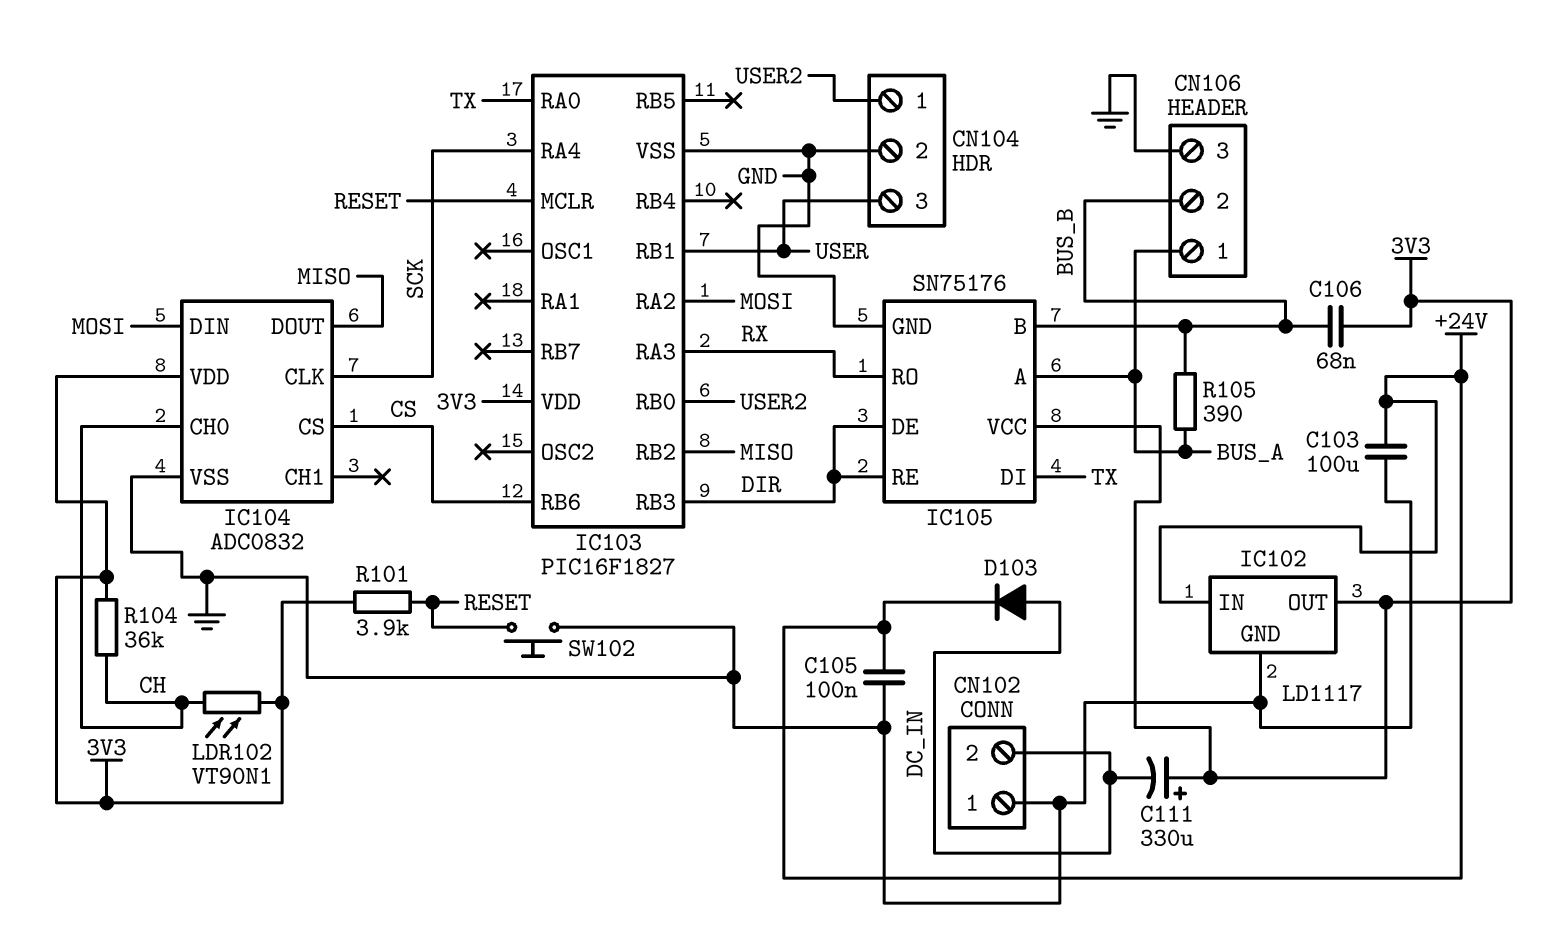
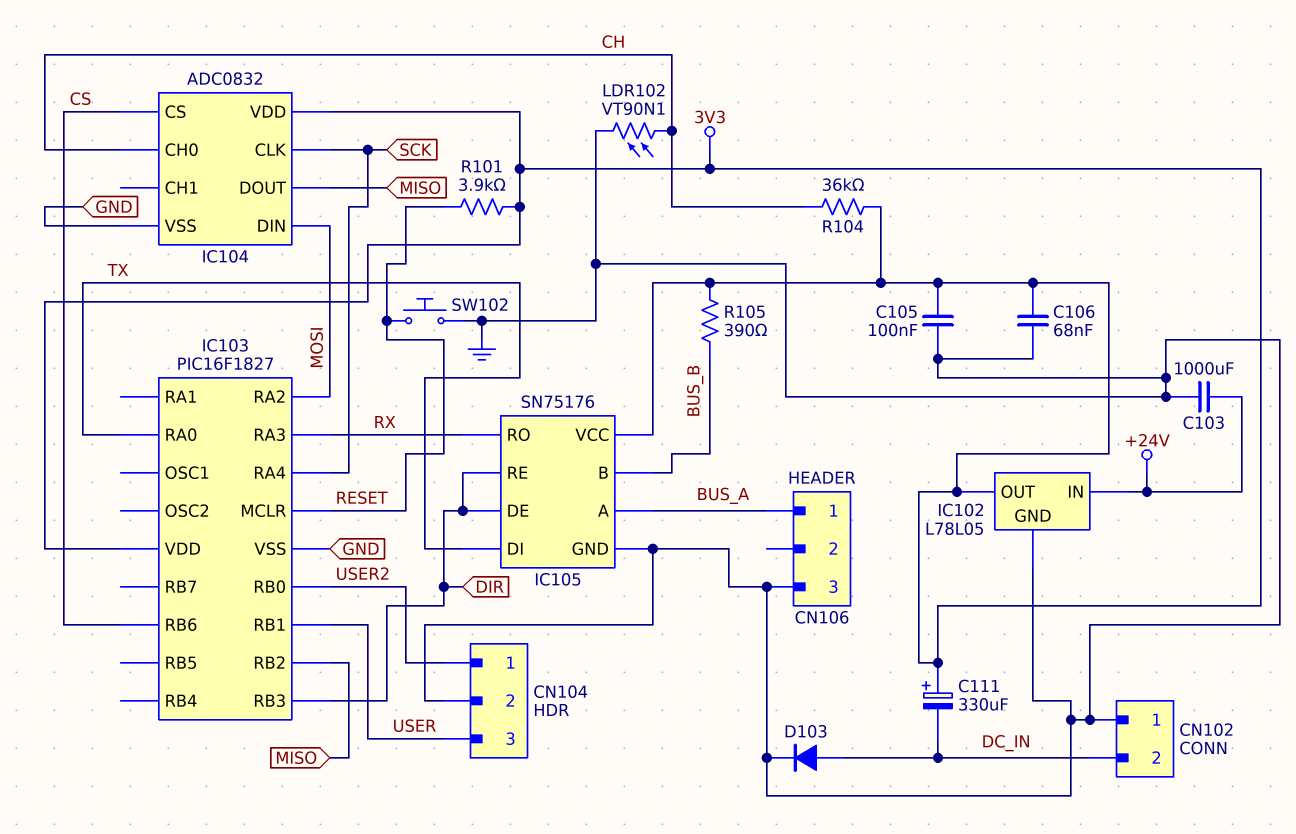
C103: 100uF (+24V, GND) -> 1000uF (+24V, GND)
C105: 100nF (+24V, GND) -> 100nF (3V3, GND)
C106: 68nF (3V3, BUS_B) -> 68nF (3V3, GND)
CN106 pin 2: BUS_B -> none
D103: diode (A DC_IN, K +24V) -> diode (A DC_IN, K GND)
IC102: LD1117 -> L78L05
LDR102: VT90N1 (3V3, CH) -> VT90N1 (CH, GND)
R105: 390 (BUS_A, BUS_B) -> 390 (3V3, BUS_B)

